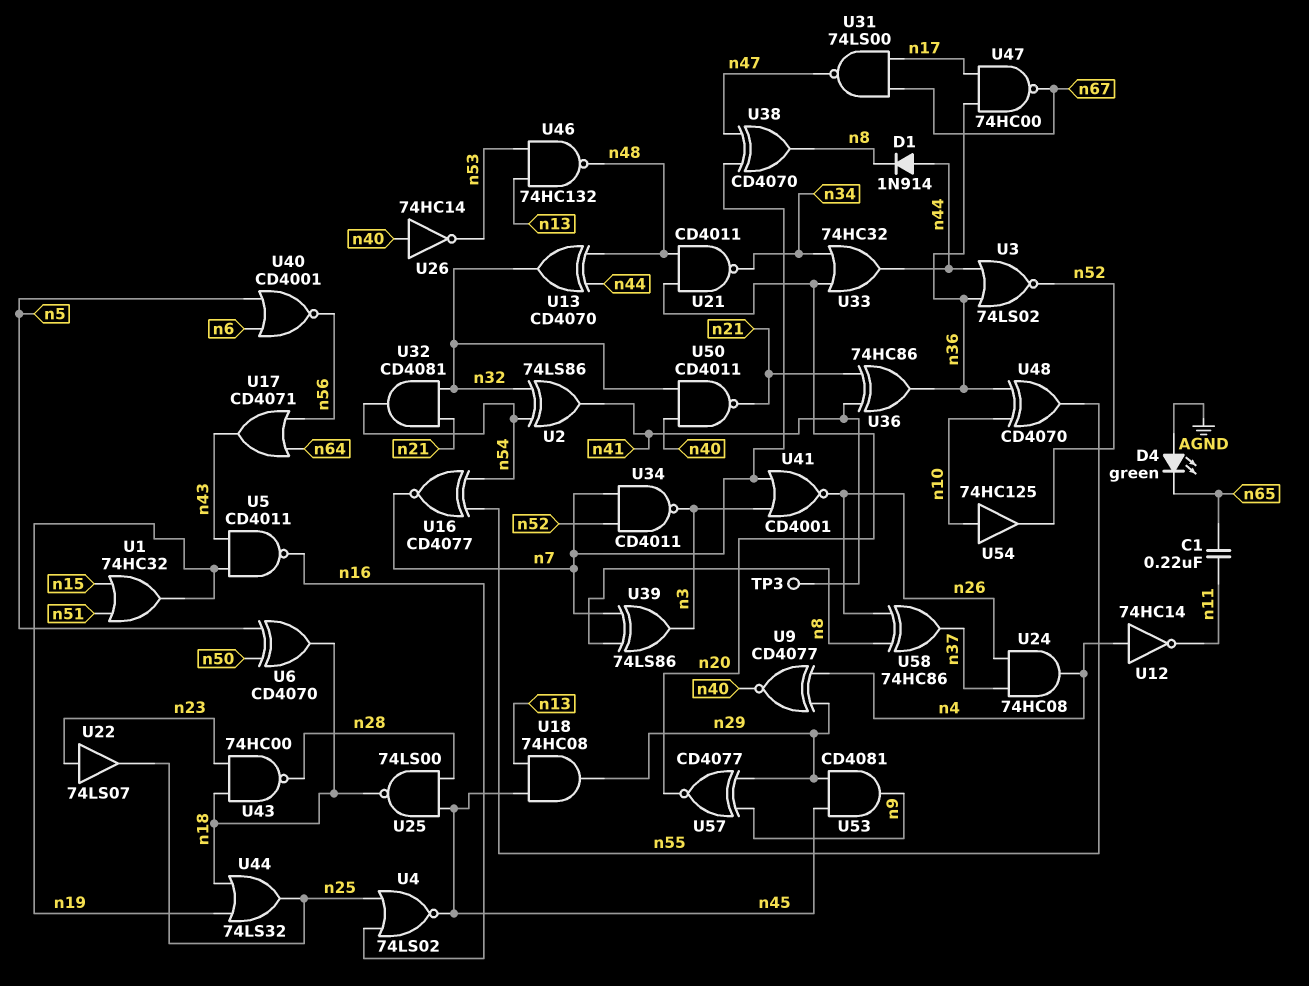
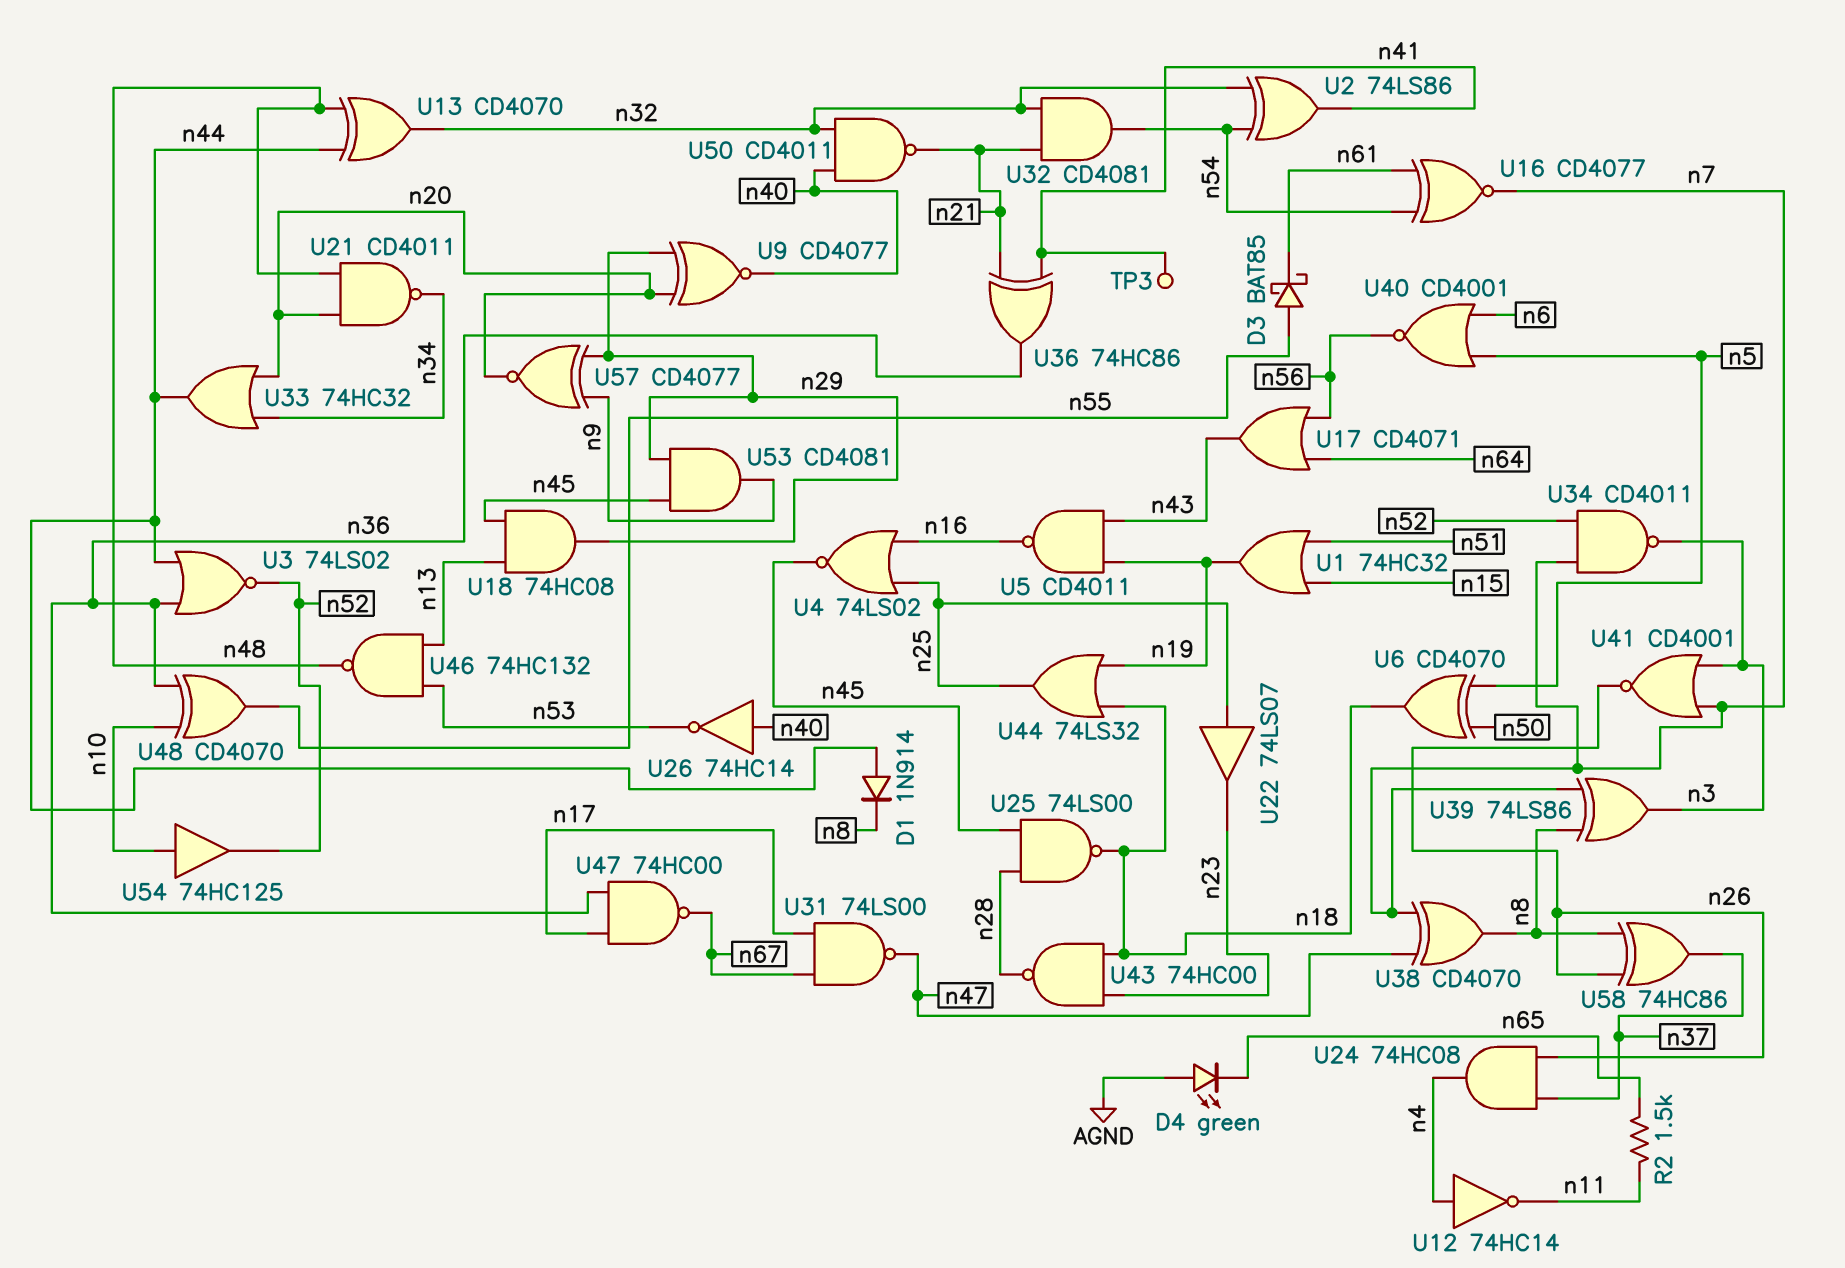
C1: 220nF (n11, n65) -> none
D3: none -> schottky BAT85 (A n55, K n61)
R2: none -> 1.5k (n11, n65)
U9: XNOR CD4077 (in n4, in n29, out n40) -> XNOR CD4077 (in n20, in n29, out n40)
U16: XNOR CD4077 (in n54, in n55, out n7) -> XNOR CD4077 (in n54, in n61, out n7)
U22: buffer 74LS07 (in n23, out n25) -> buffer 74LS07 (in n25, out n23)

